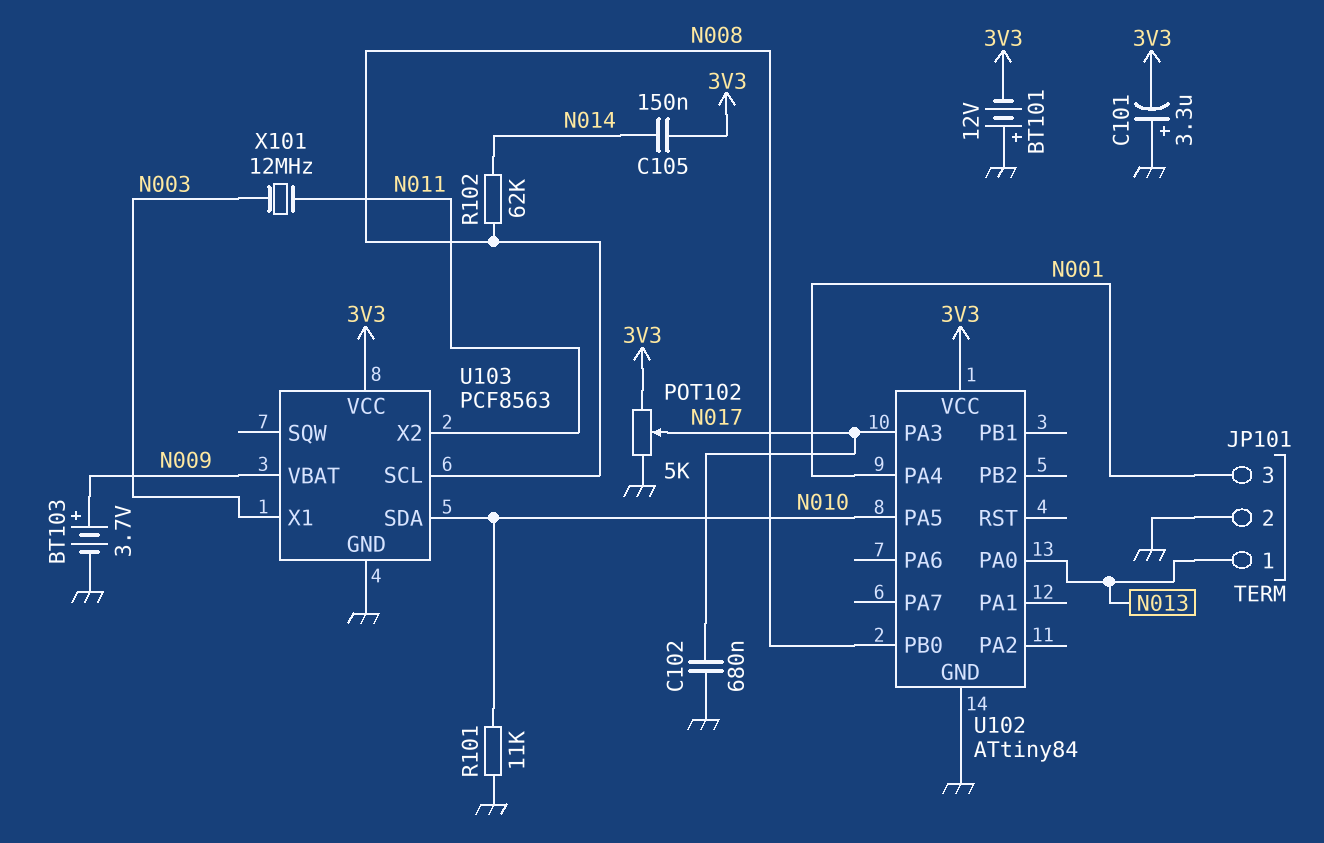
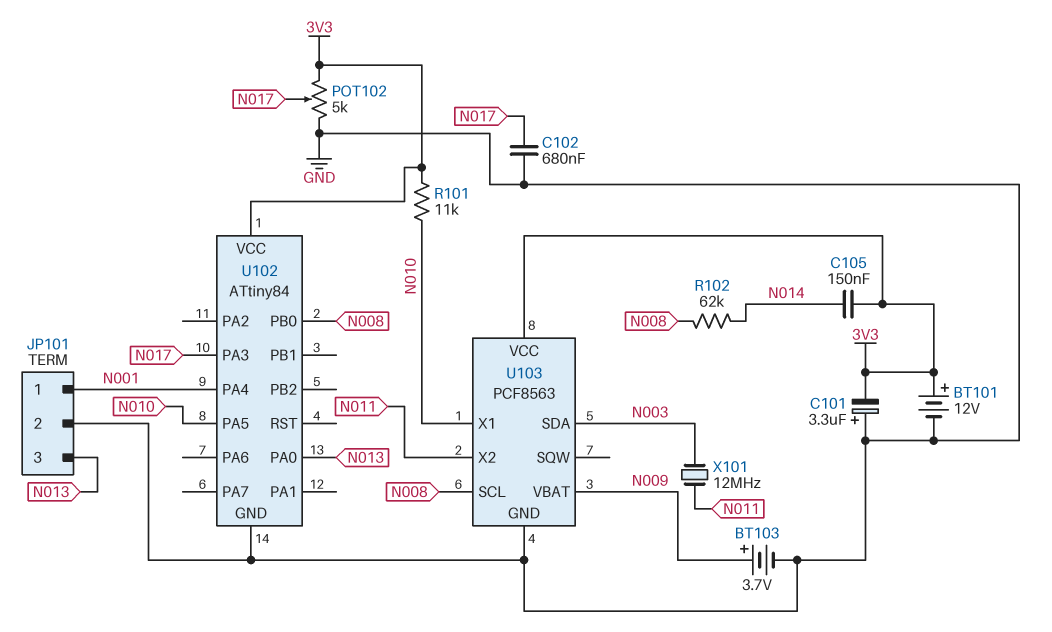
BT101: 12V (plus GND, minus 3V3) -> 12V (plus 3V3, minus GND)
JP101 pin 1: N013 -> N001
JP101 pin 3: N001 -> N013
R101: 11k (GND, N010) -> 11k (3V3, N010)
U103 pin SDA: N010 -> N003
U103 pin X1: N003 -> N010

